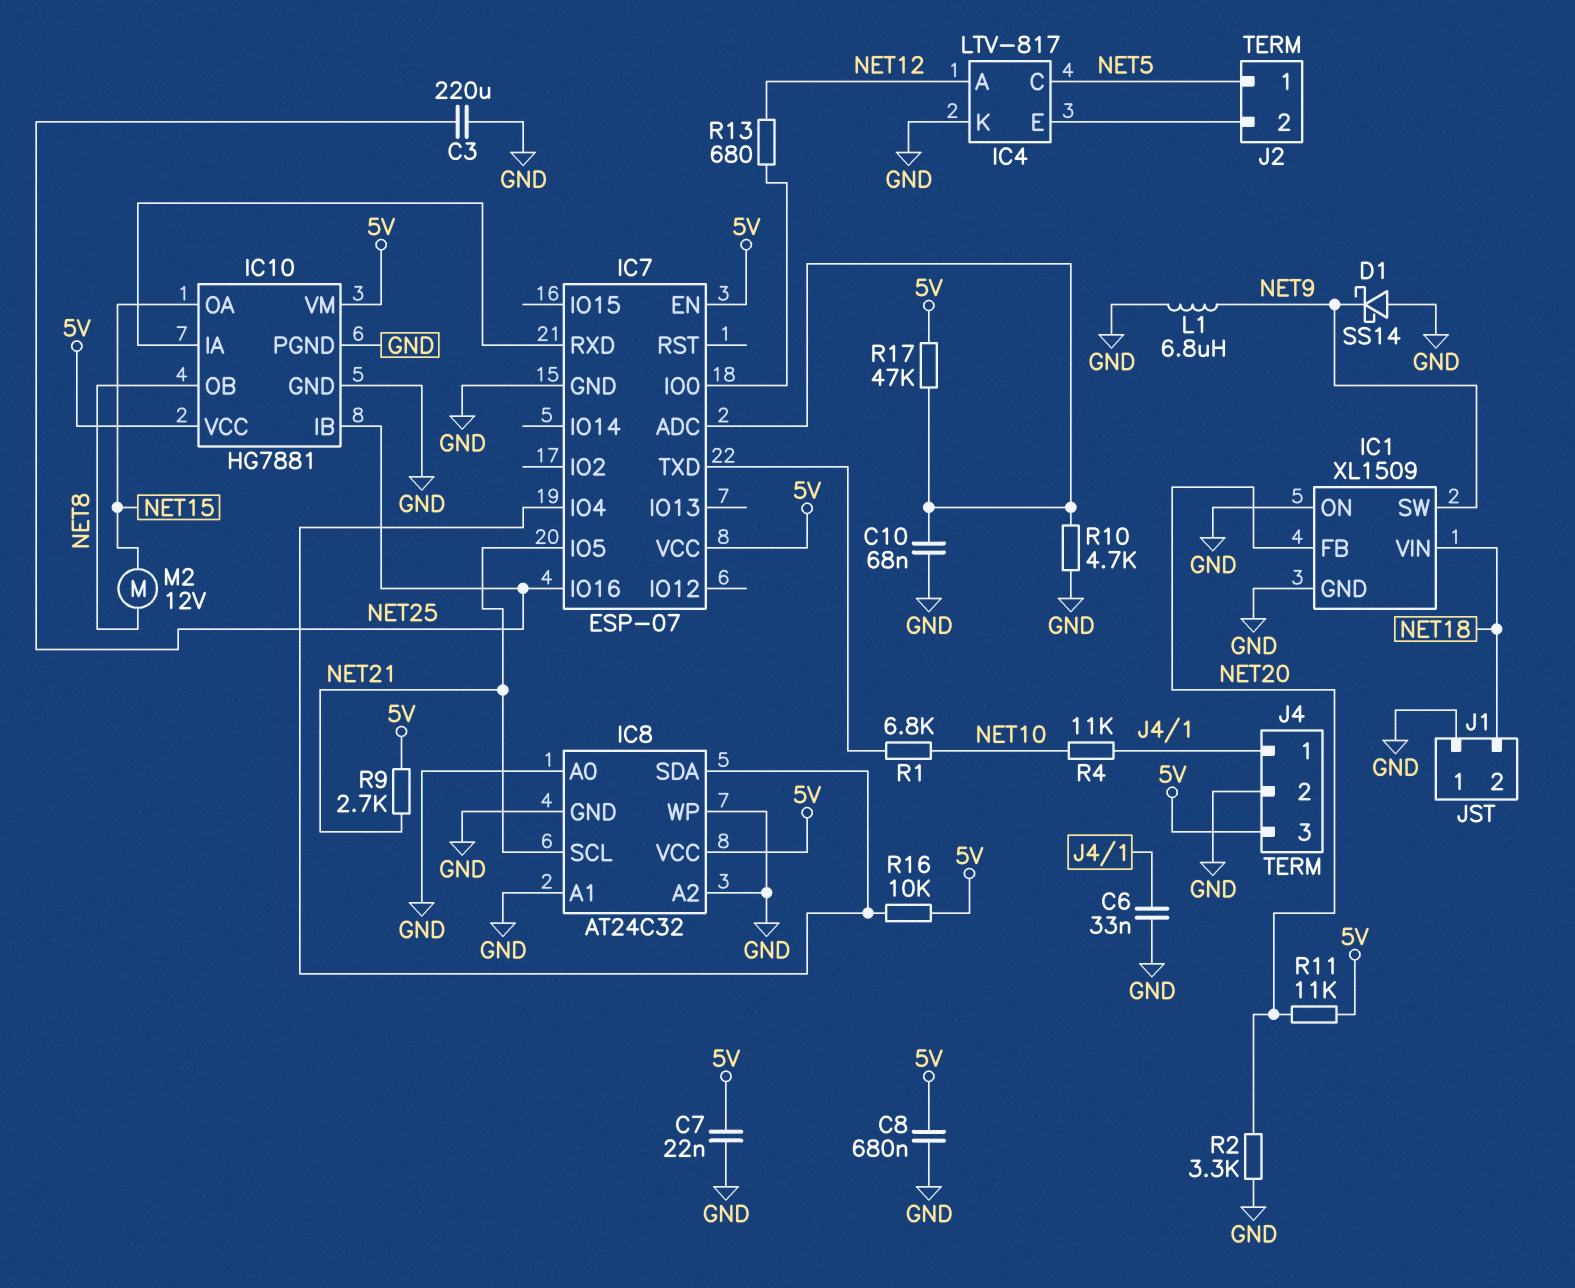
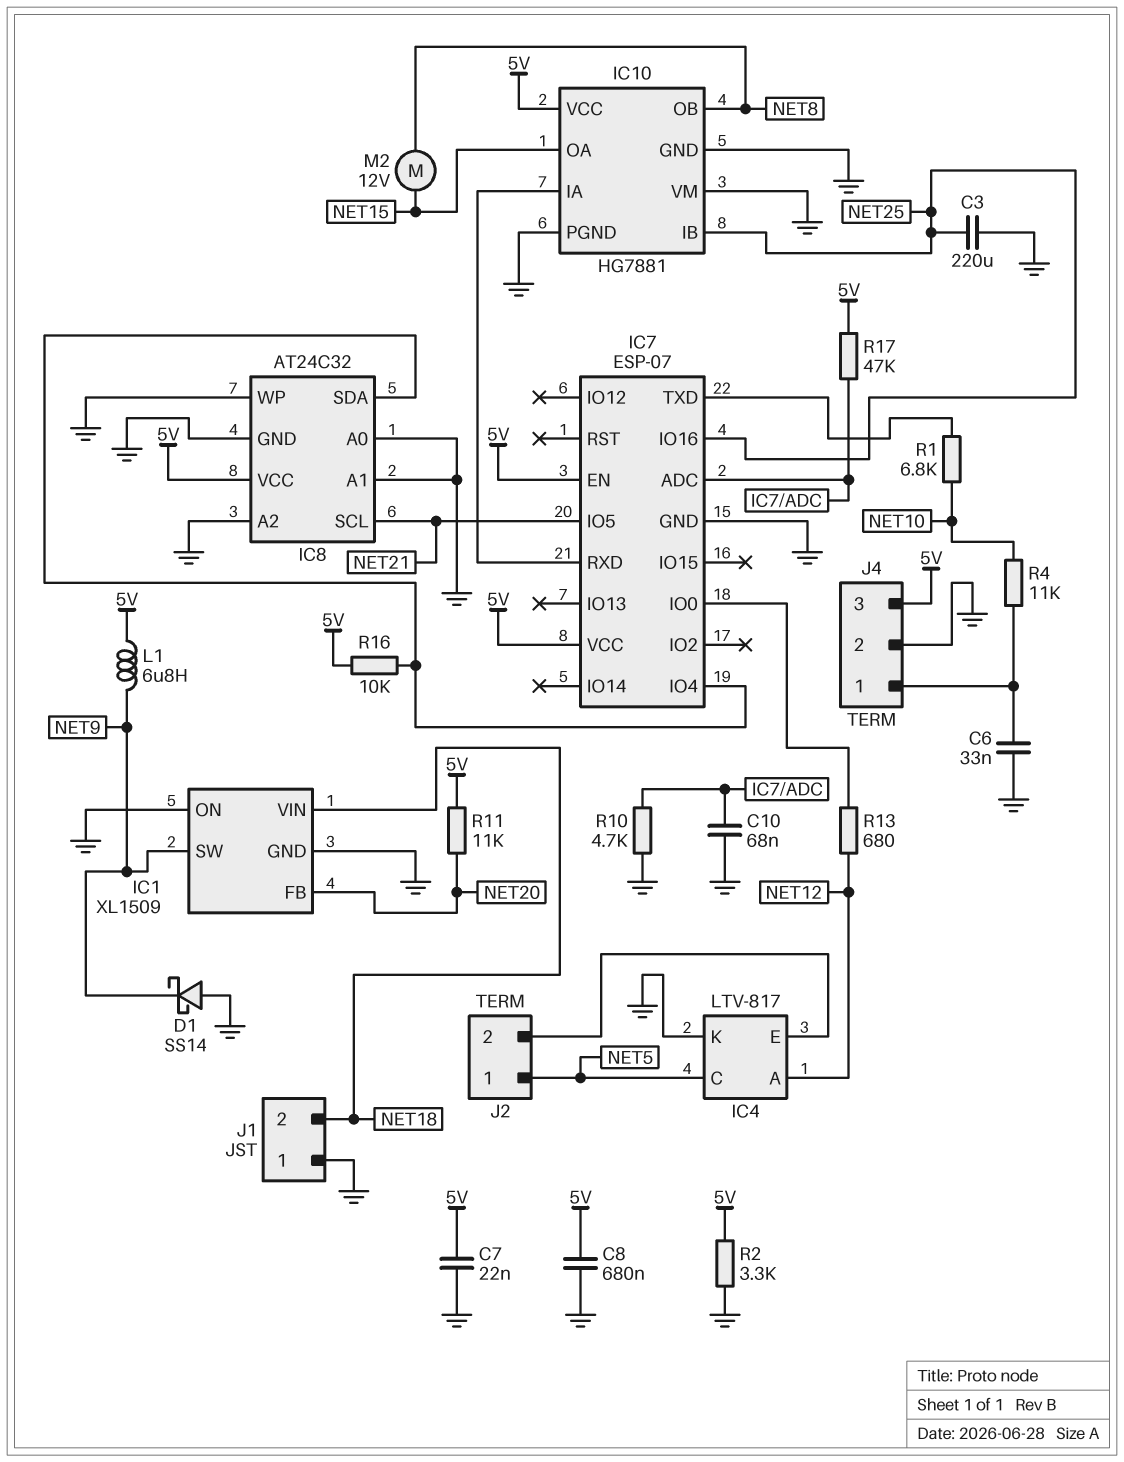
IC10 pin VM: 5V -> GND
L1: 6.8uH (GND, NET9) -> 6.8uH (5V, NET9)
R2: 3.3k (GND, NET20) -> 3.3k (5V, GND)
R9: 2.7k (5V, NET21) -> none

